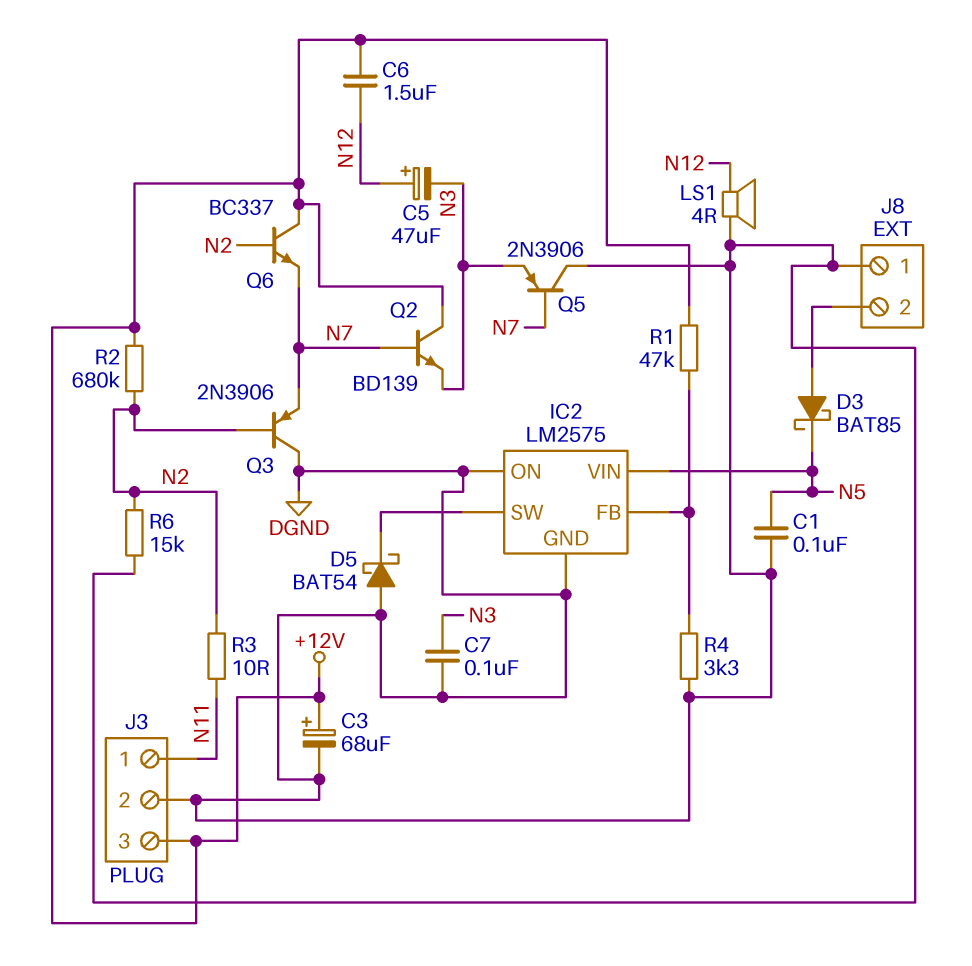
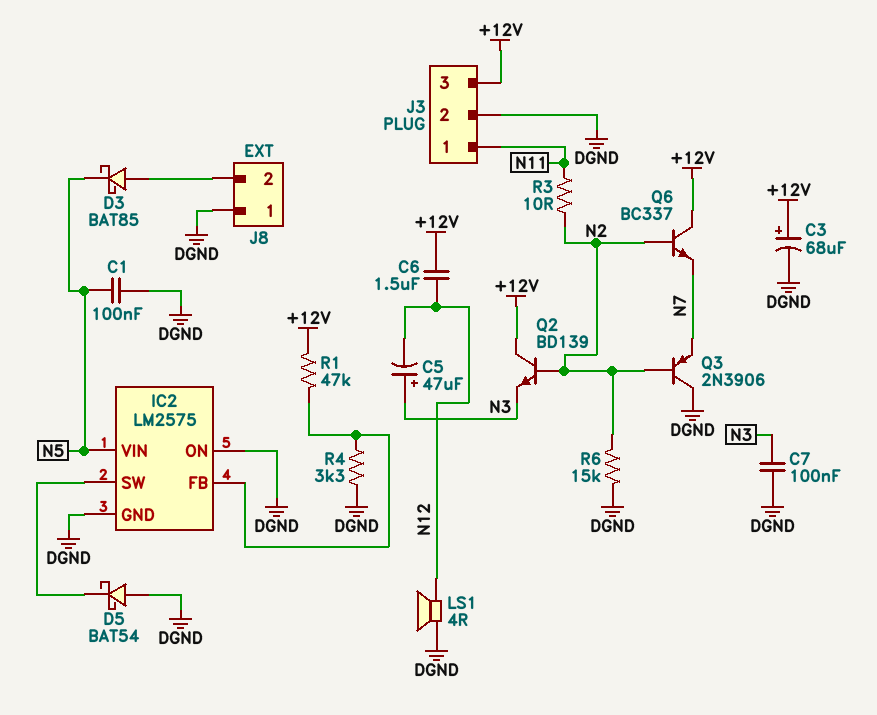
C5: 47uF (plus N12, minus N3) -> 47uF (plus N3, minus N12)
Q2: NPN BD139 (B N7, C +12V, E N3) -> NPN BD139 (B N2, C +12V, E N3)
Q5: PNP 2N3906 (B N7, C DGND, E N3) -> none
R2: 680k (+12V, N2) -> none

